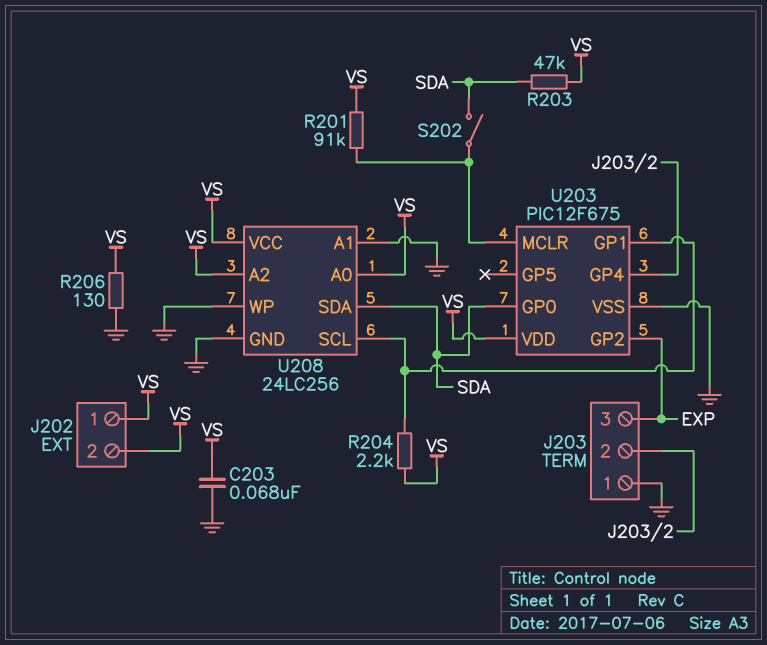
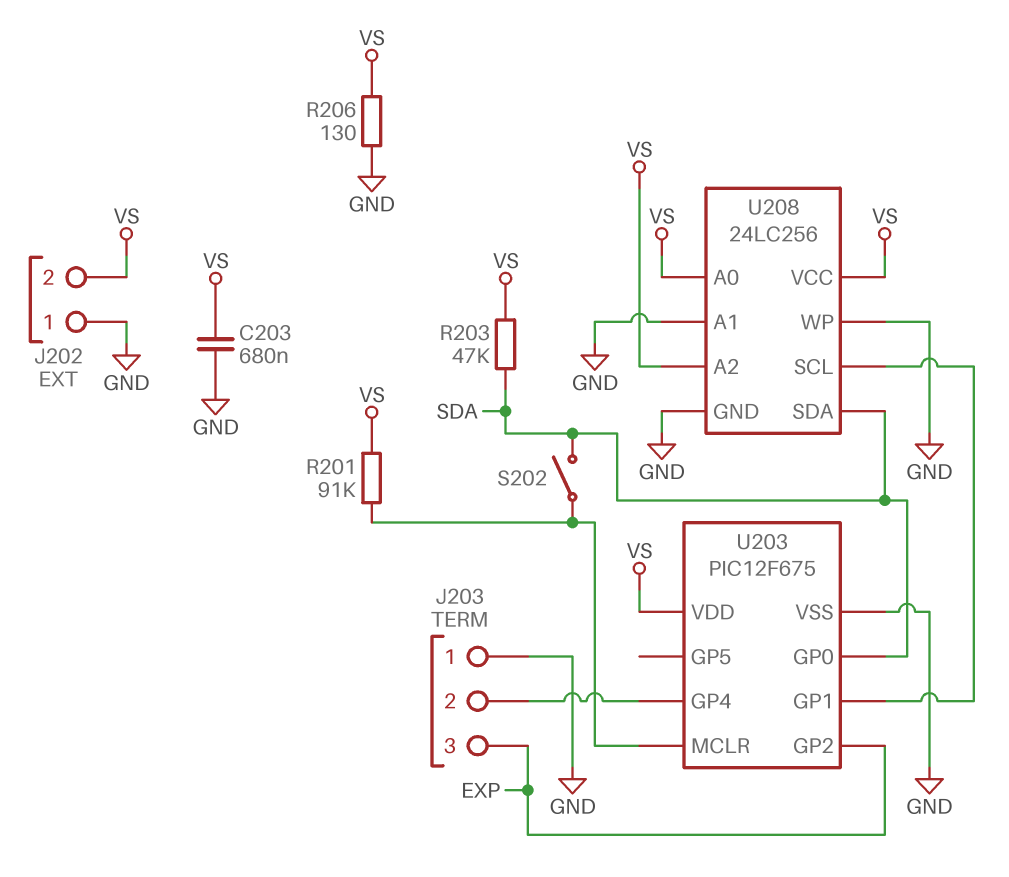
C203: 68nF (GND, VS) -> 680nF (GND, VS)
J202 pin 1: VS -> GND
R204: 2.2k (U203/GP1, VS) -> none

